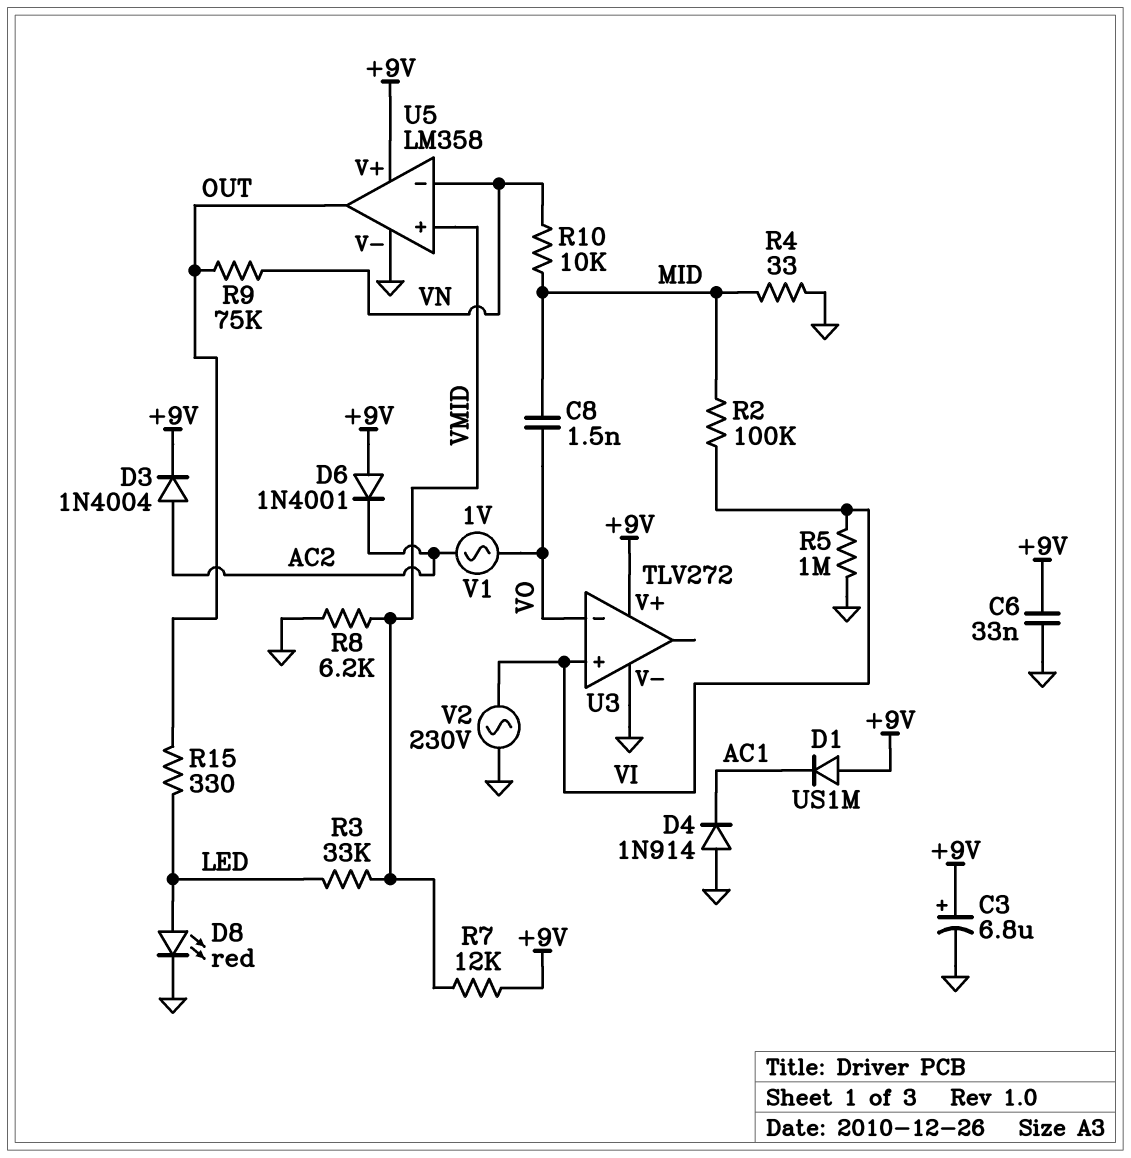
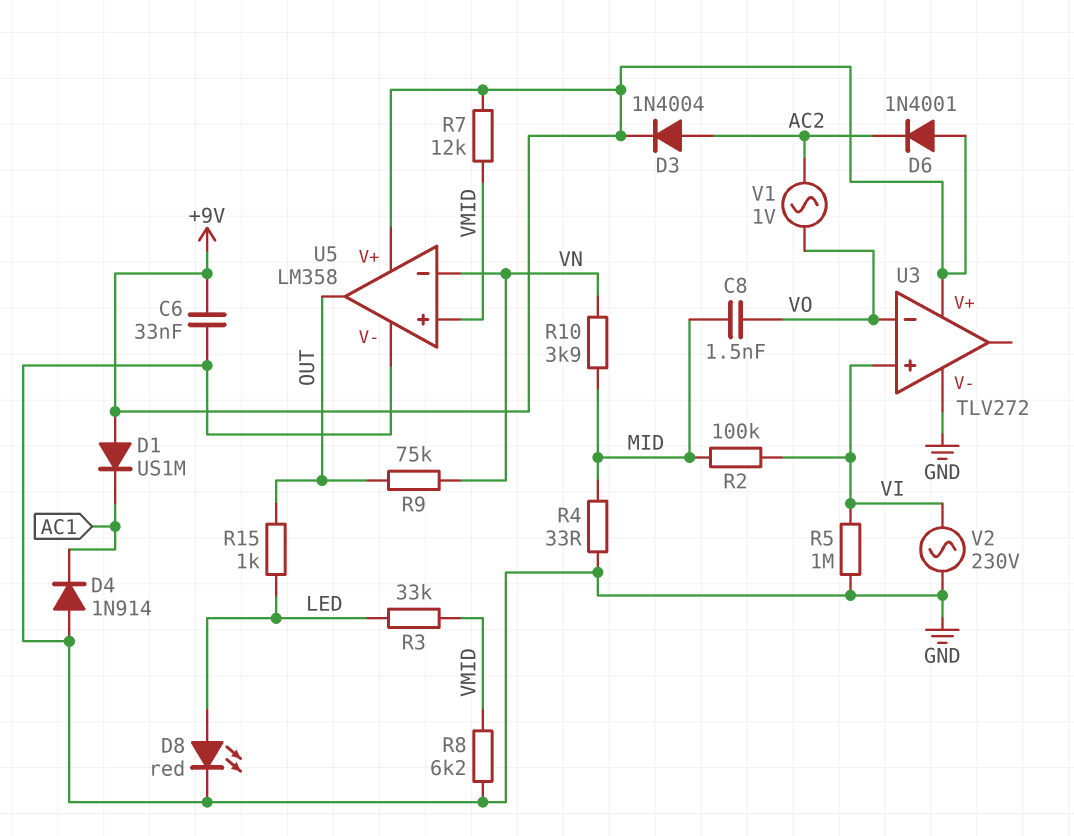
C3: 6.8uF (plus +9V, minus GND) -> none
R10: 10k (MID, VN) -> 3.9k (MID, VN)
R15: 330 (LED, OUT) -> 1k (LED, OUT)

